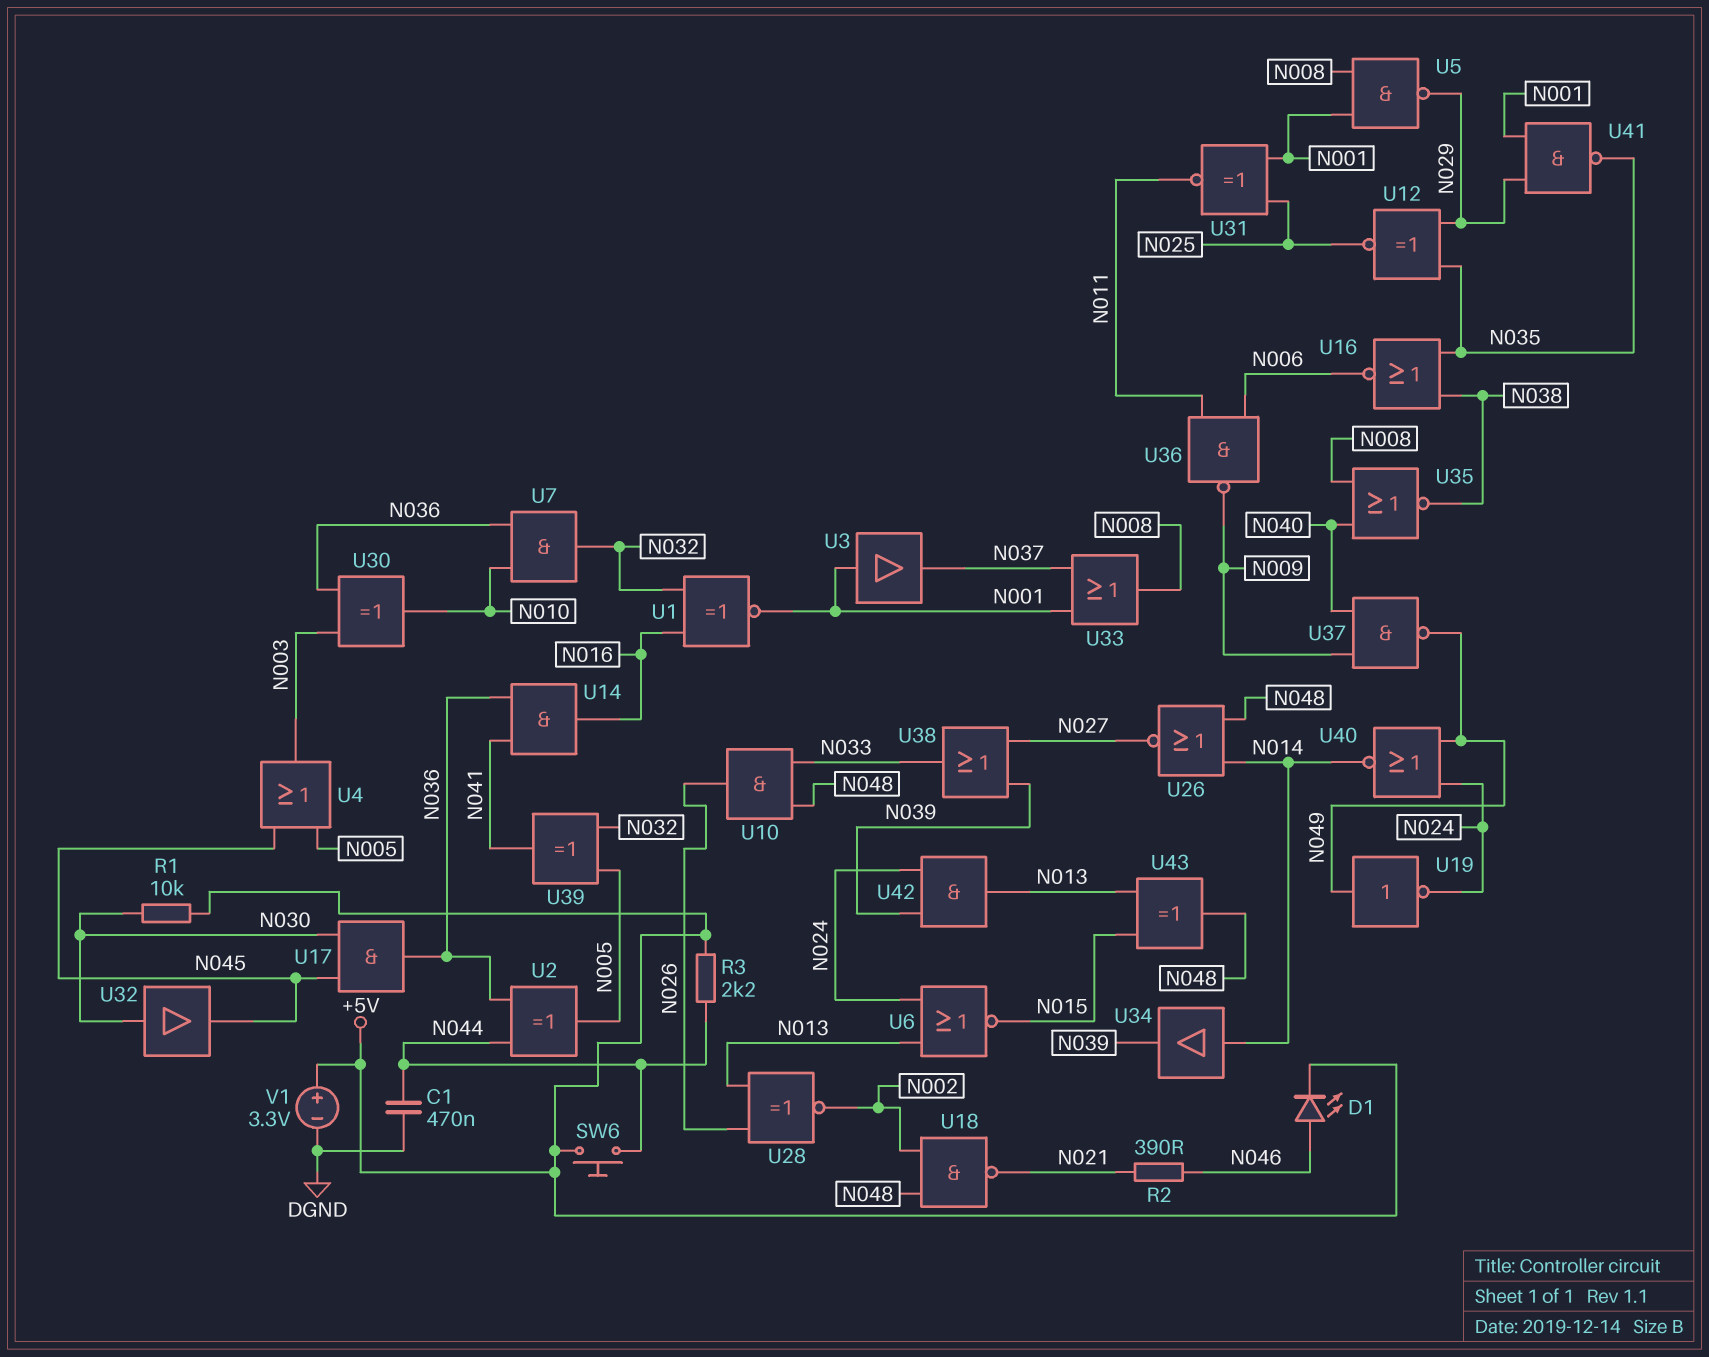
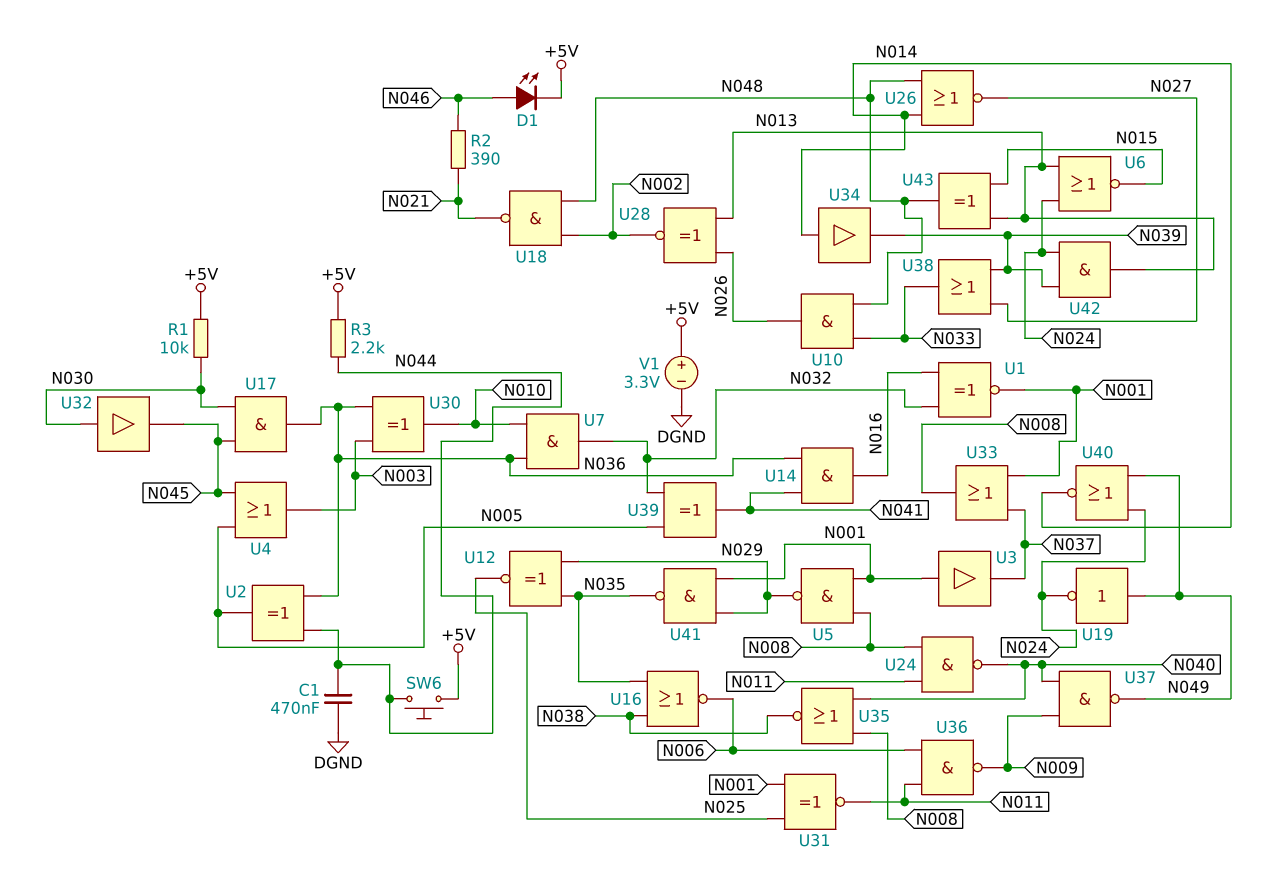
U24: none -> NAND (in N008, in N011, out N040)

